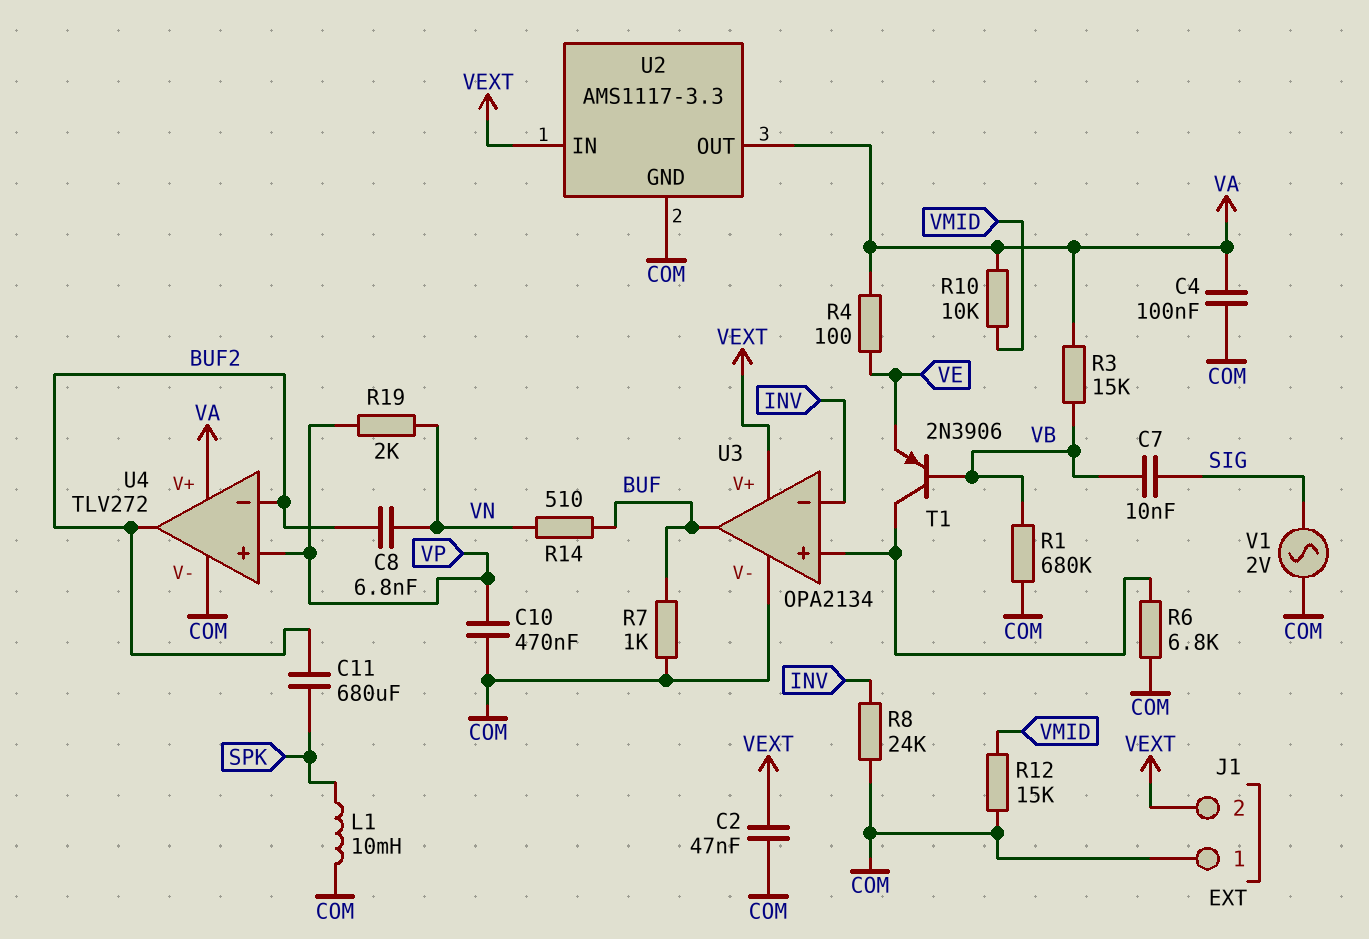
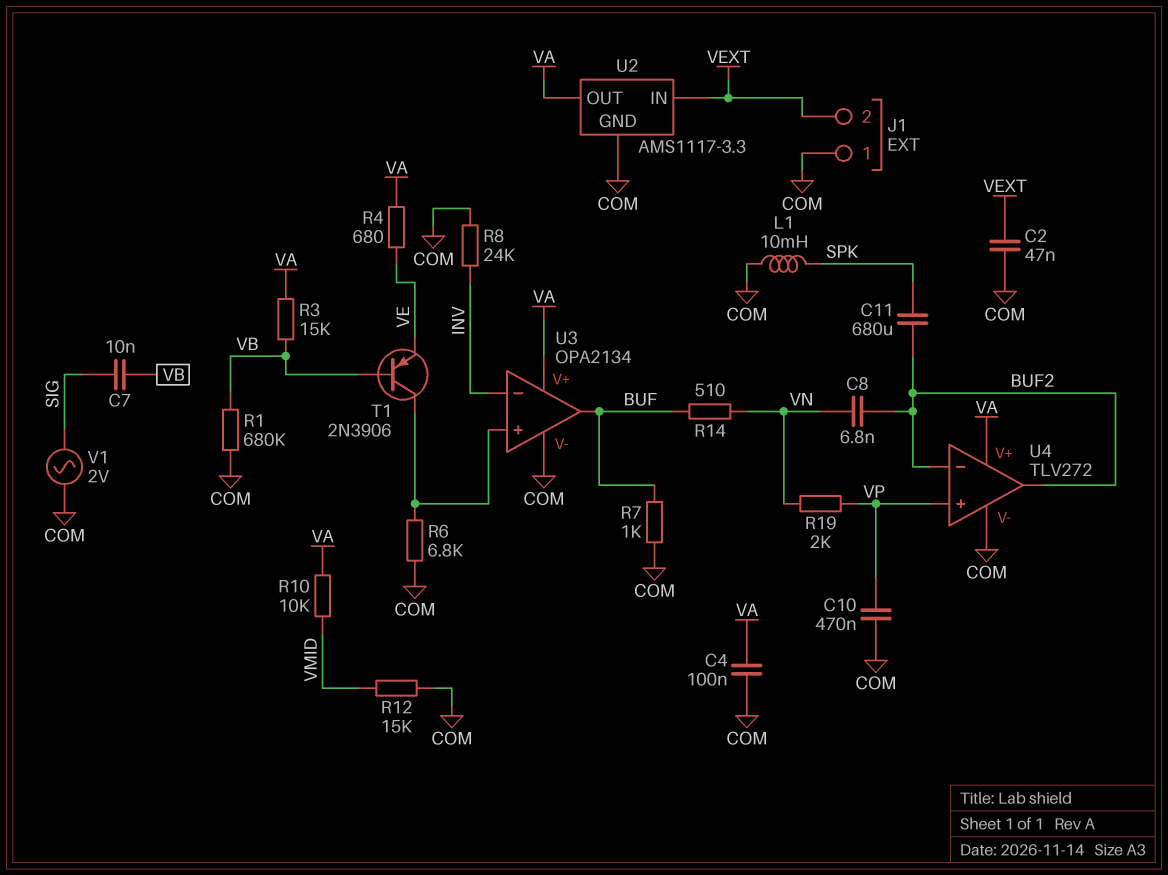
R4: 100 (VA, VE) -> 680 (VA, VE)
U3 pin V+: VEXT -> VA

